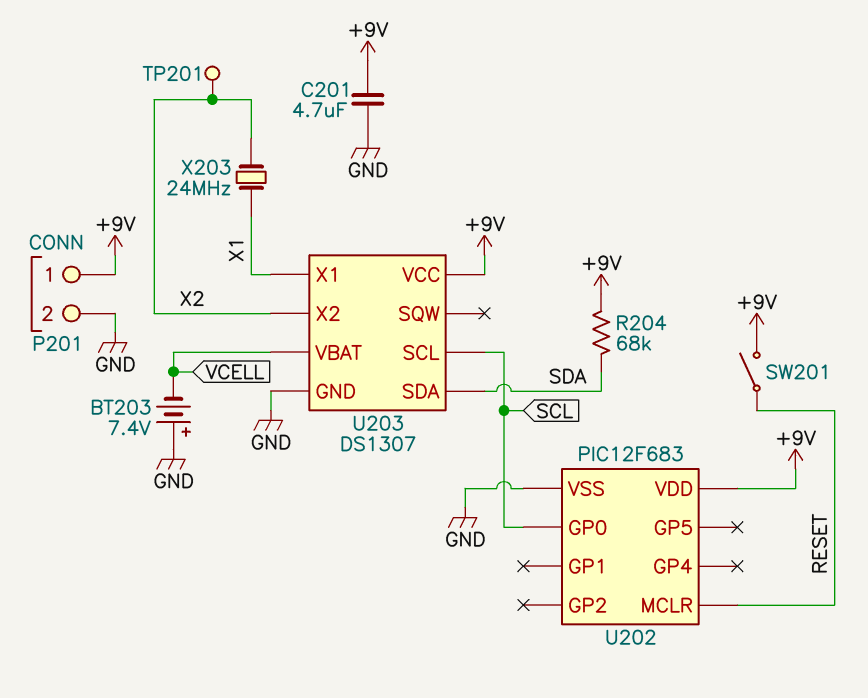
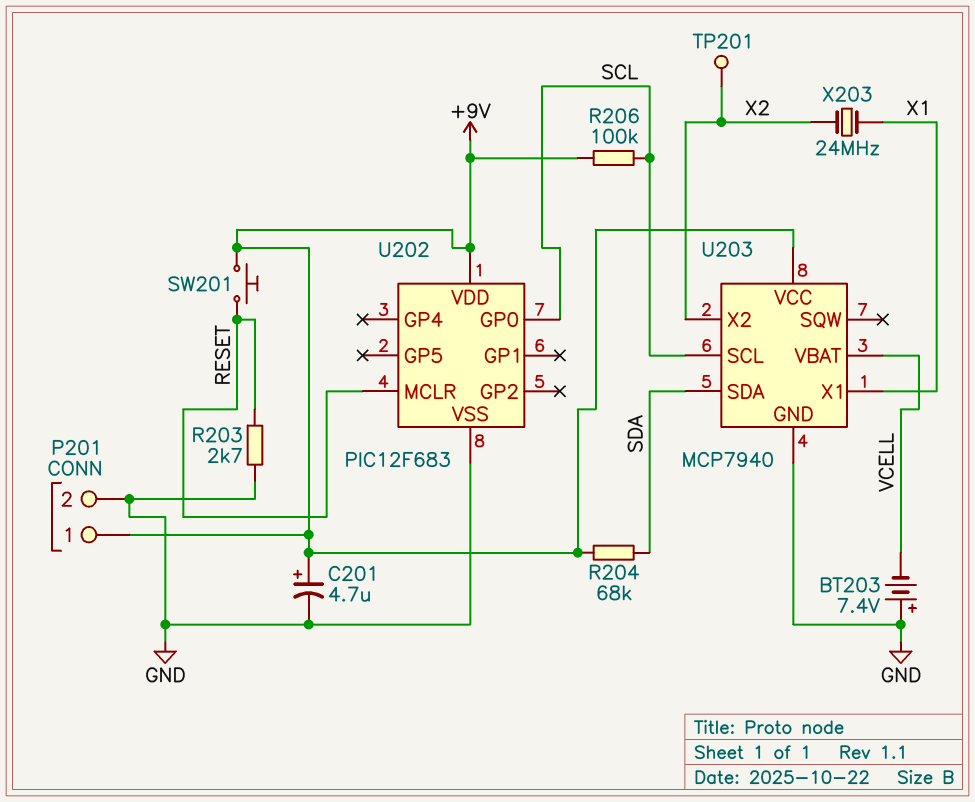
C201: 4.7uF (+9V, GND) -> 4.7uF (plus +9V, minus GND)
R203: none -> 2.7k (GND, RESET)
R206: none -> 100k (+9V, SCL)
SW201: switch (+9V, RESET) -> button (+9V, RESET)
U203: DS1307 -> MCP7940

